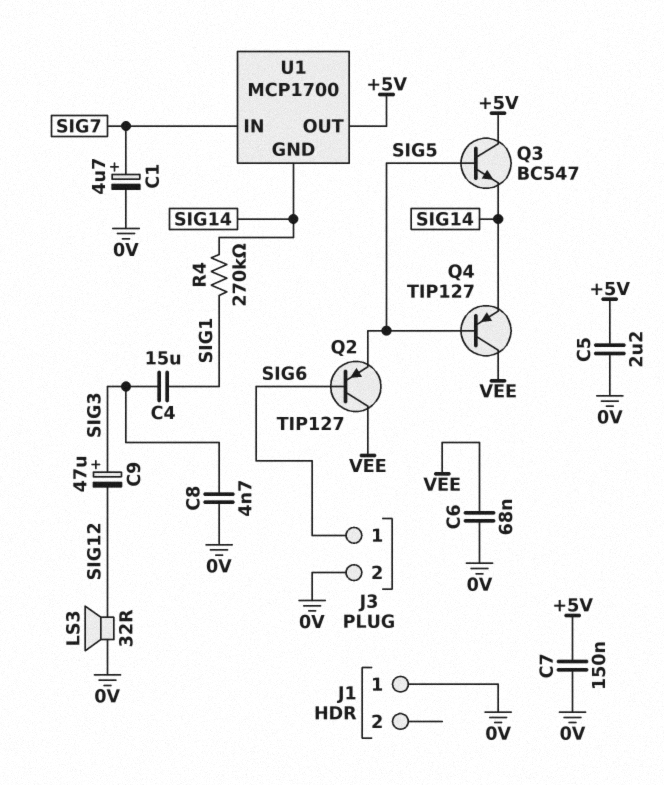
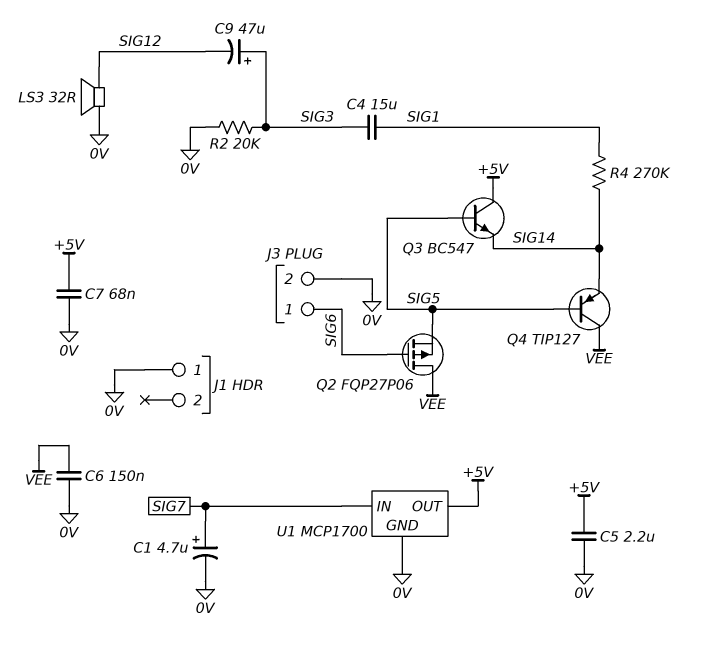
C6: 68nF (0V, VEE) -> 150nF (0V, VEE)
C7: 150nF (+5V, 0V) -> 68nF (+5V, 0V)
C8: 4.7nF (0V, SIG3) -> none
Q2: PNP TIP127 (B SIG6, C VEE, E SIG5) -> PMOS FQP27P06 (G SIG6, D VEE, S SIG5)
R2: none -> 20k (0V, SIG3)
U1 pin GND: SIG14 -> 0V

